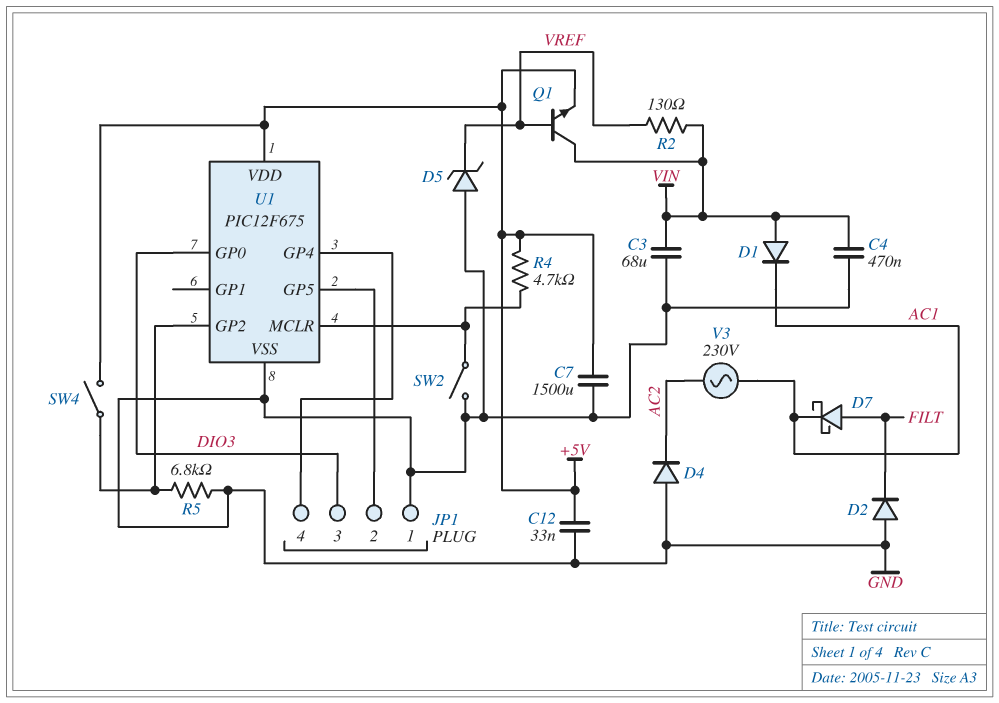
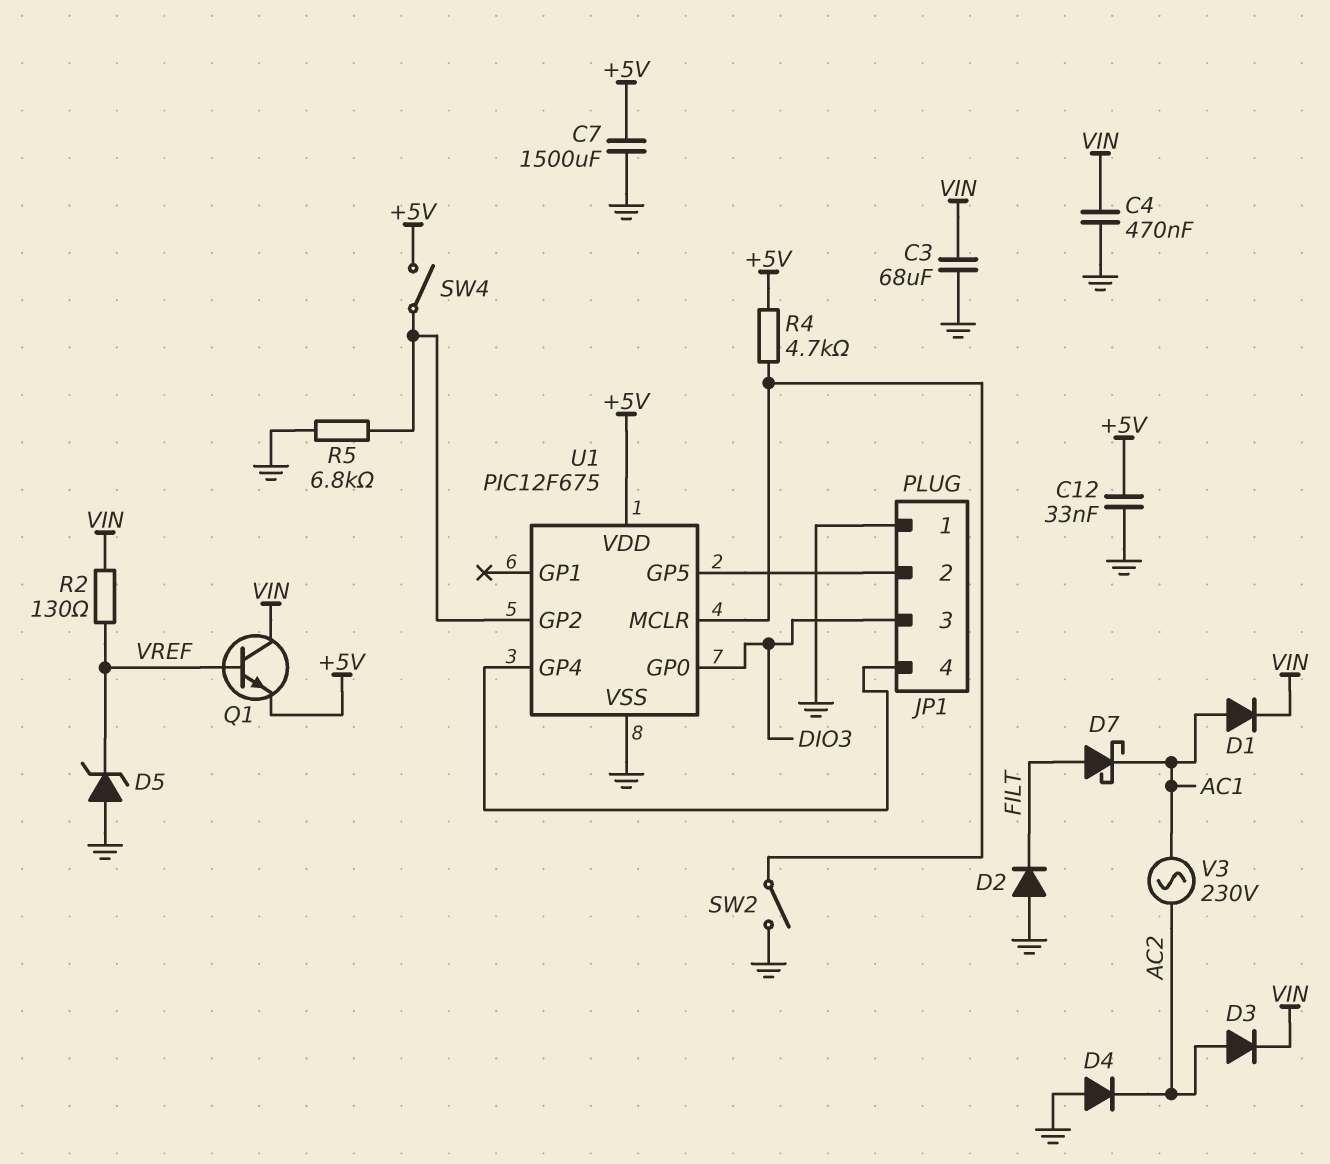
D1: diode (A VIN, K AC1) -> diode (A AC1, K VIN)
D3: none -> diode (A AC2, K VIN)

